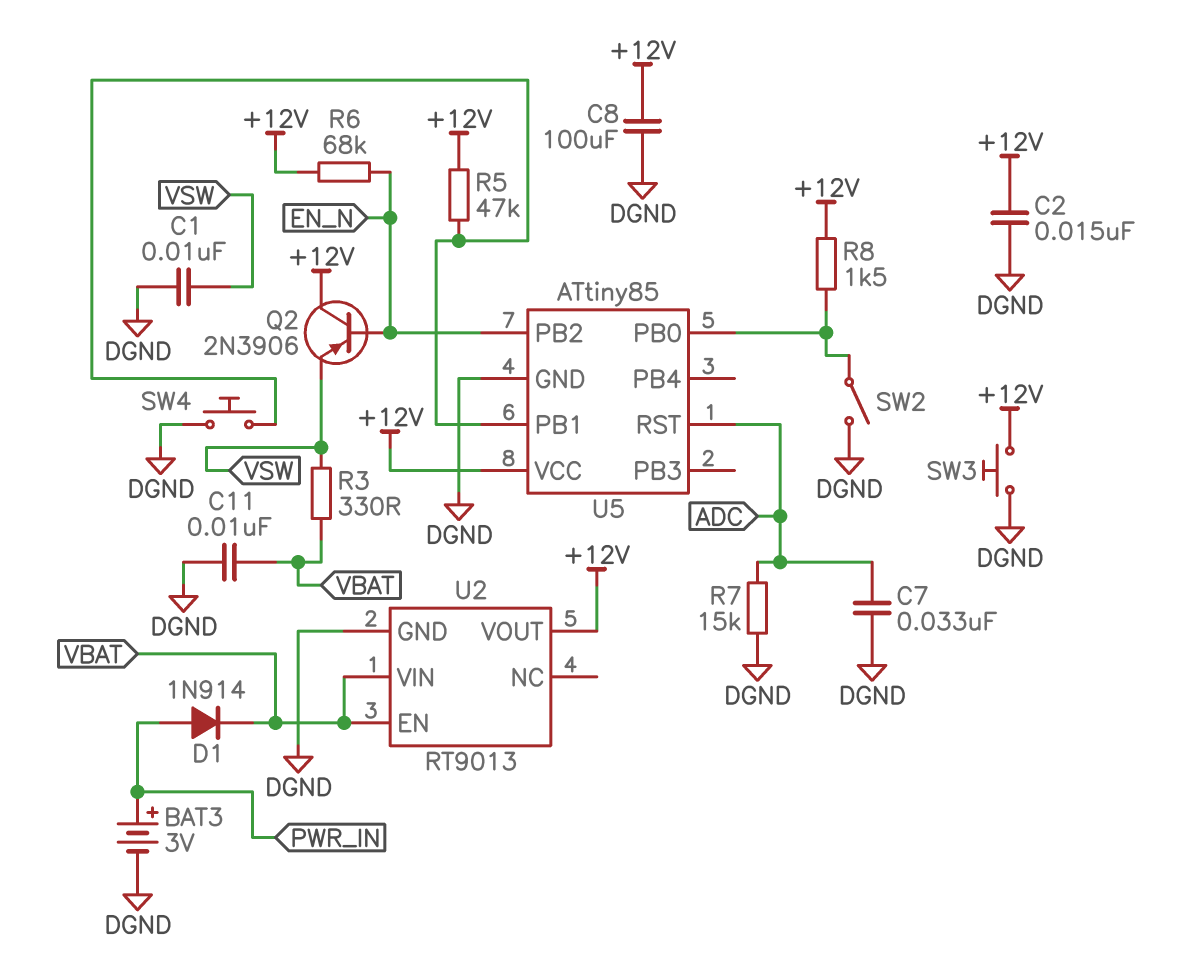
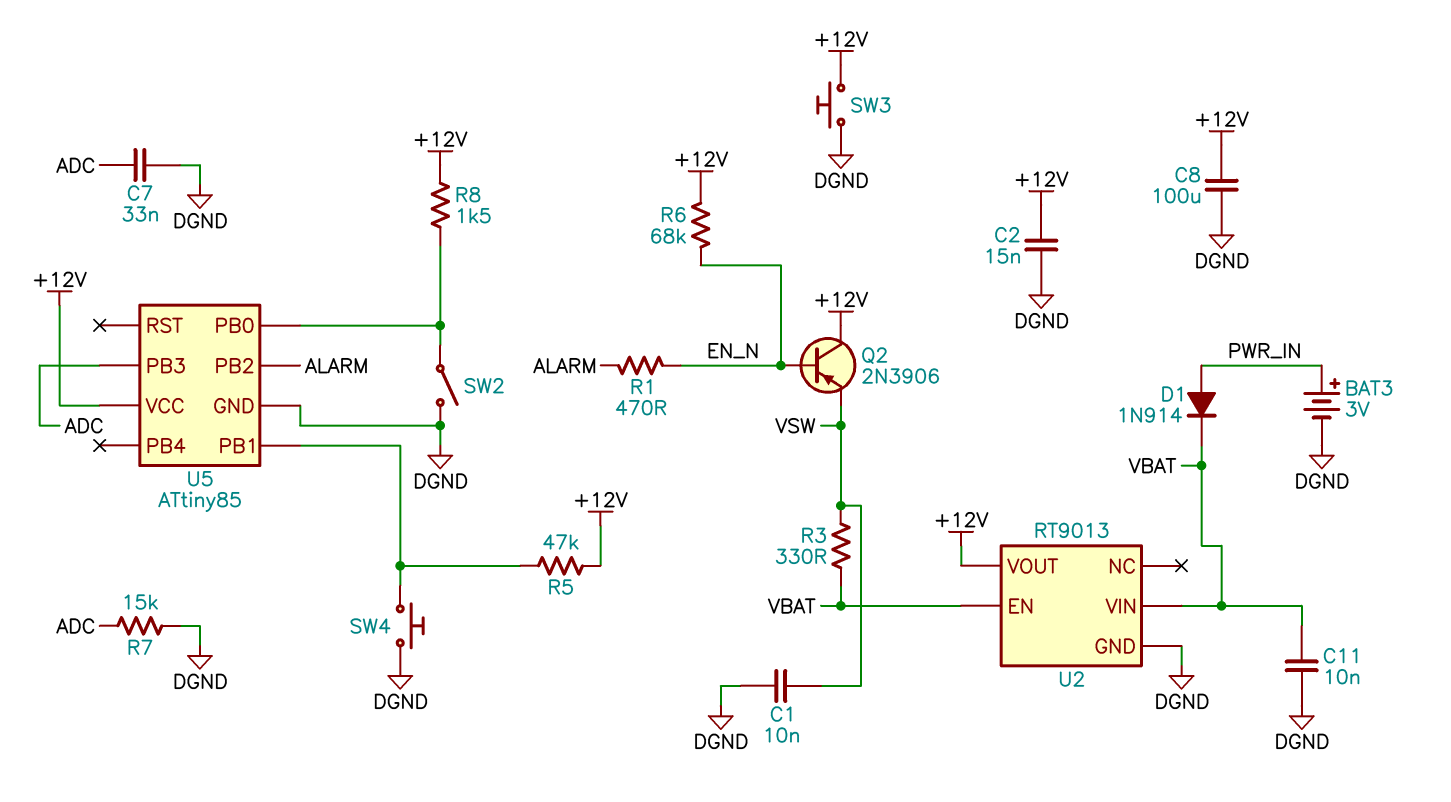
R1: none -> 470 (ALARM, EN_N)
U5 pin PB2: EN_N -> ALARM
U5 pin PB3: none -> ADC
U5 pin RST: ADC -> none

